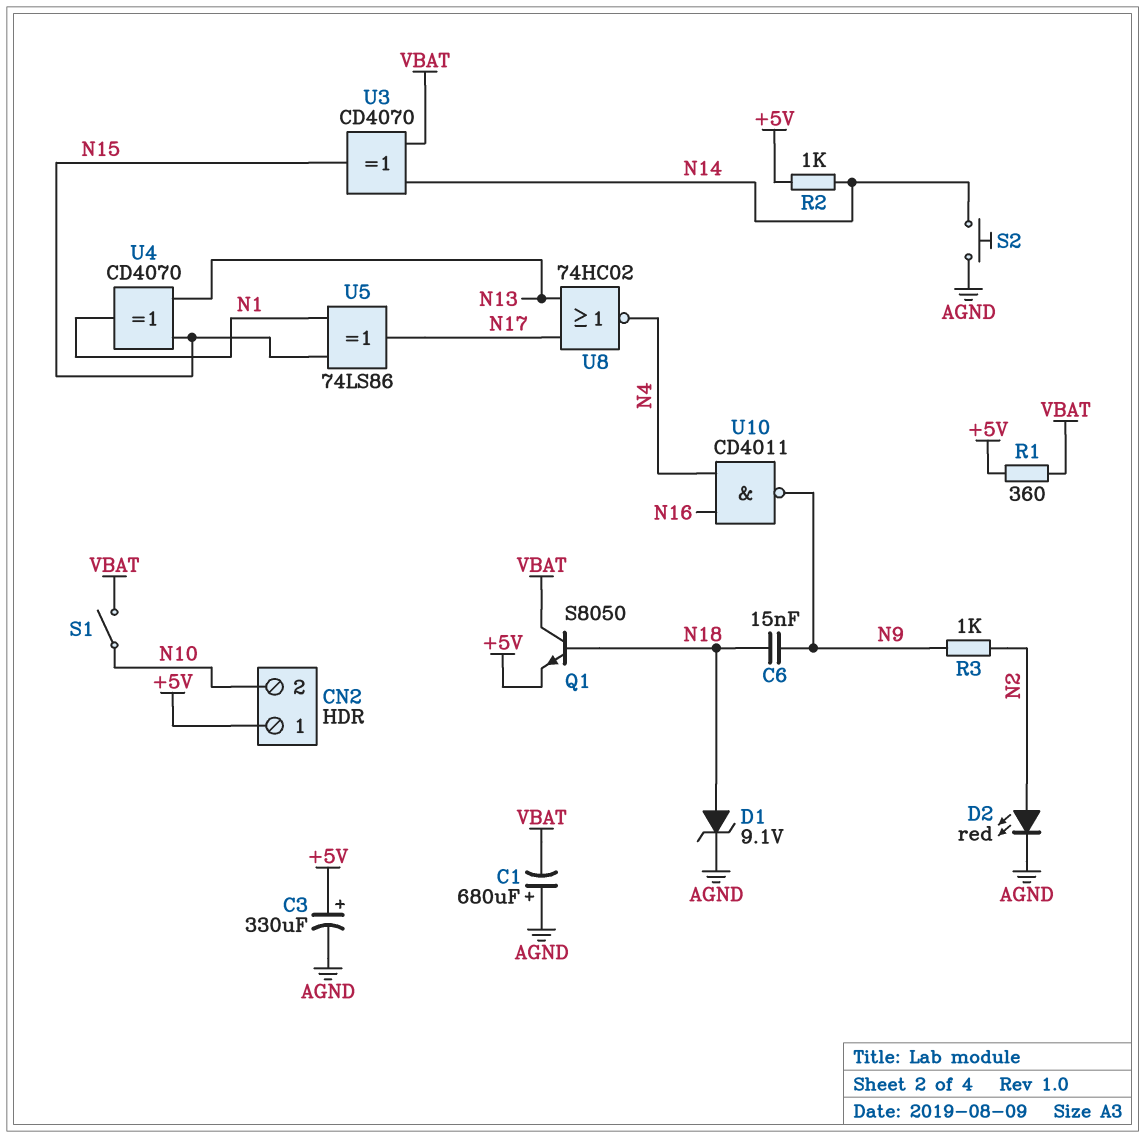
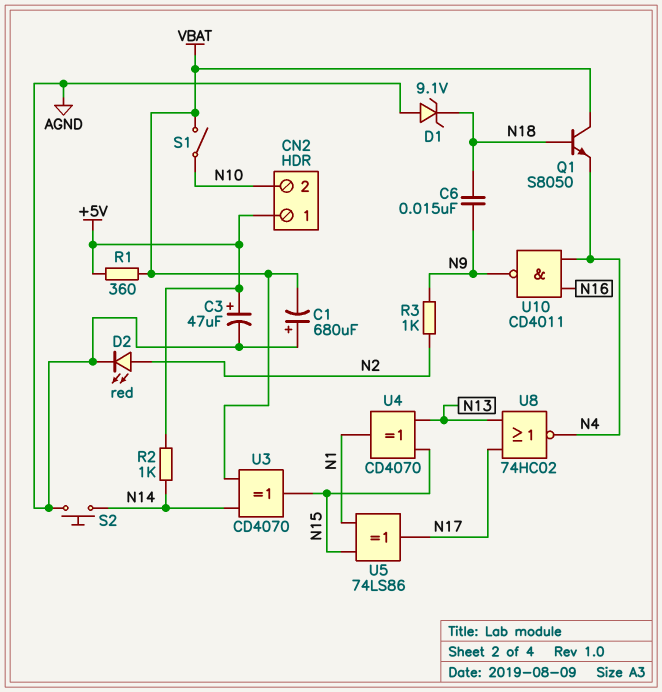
C3: 330uF (plus +5V, minus AGND) -> 47uF (plus +5V, minus AGND)
D1: zener 9.1V (A N18, K AGND) -> zener 9.1V (A AGND, K N18)
Q1: NPN S8050 (B N18, C VBAT, E +5V) -> NPN S8050 (B N18, C VBAT, E N4)

